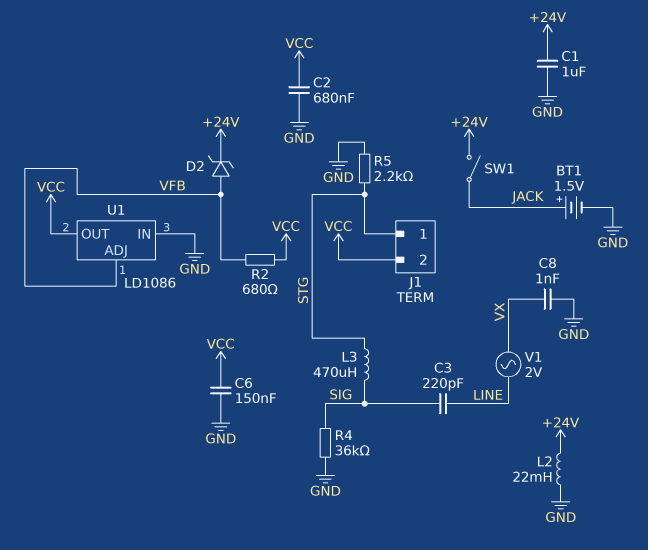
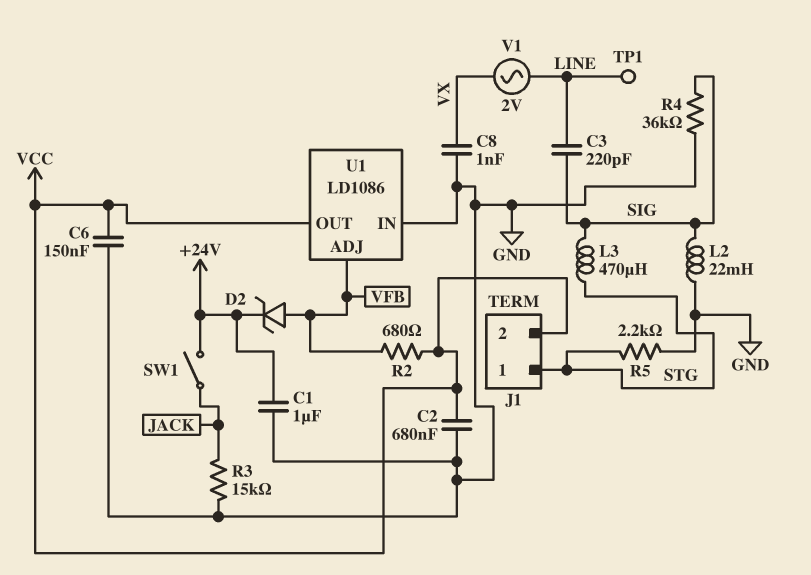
BT1: 1.5V (plus JACK, minus GND) -> none
L2: 22mH (+24V, GND) -> 22mH (GND, SIG)
R3: none -> 15k (GND, JACK)
TP1: none -> test point (LINE)

